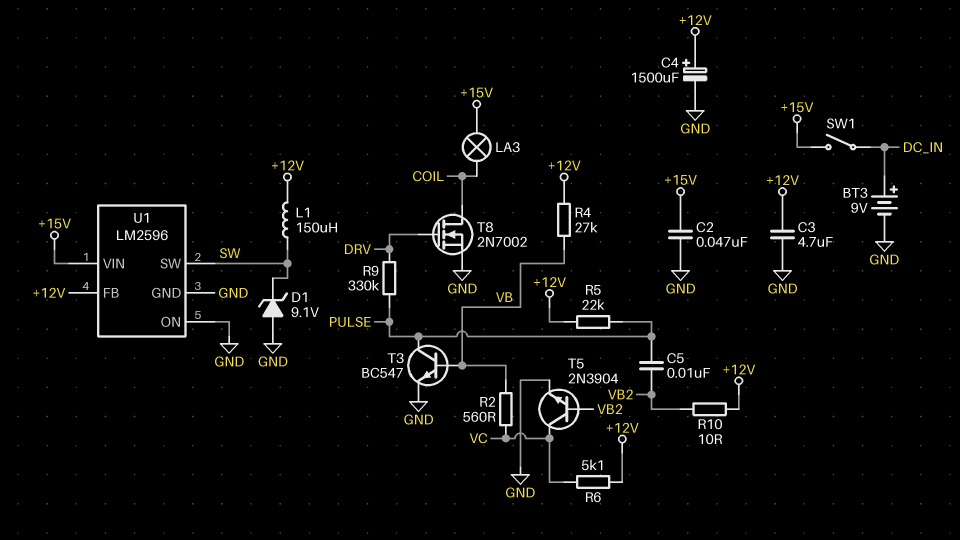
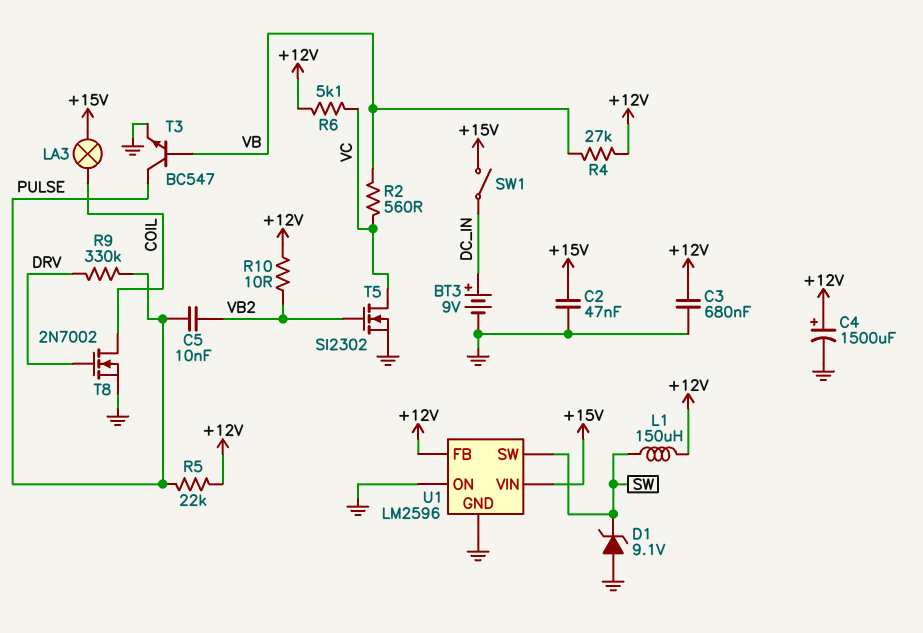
C3: 4.7uF (+12V, GND) -> 680nF (+12V, GND)
T5: NPN 2N3904 (B VB2, C VC, E GND) -> NMOS SI2302 (G VB2, D VC, S GND)

